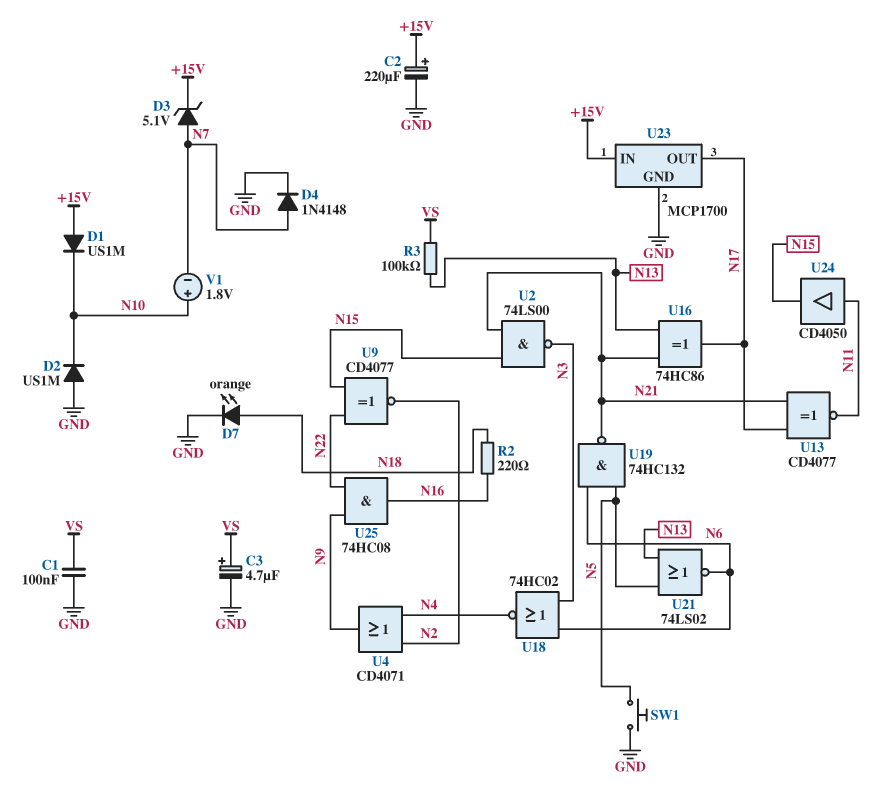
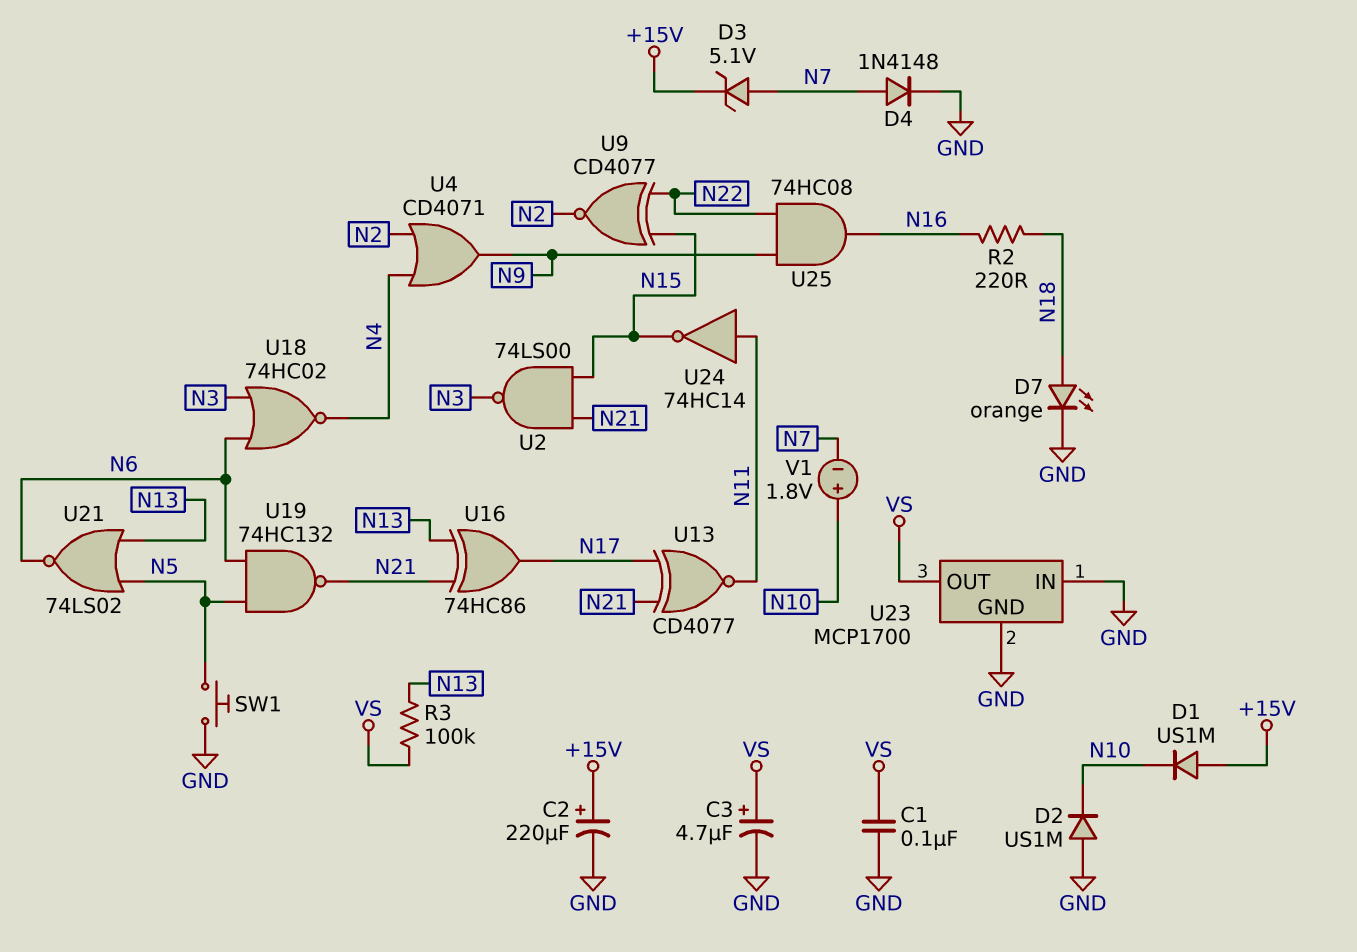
U23 pin IN: +15V -> GND
U23 pin OUT: N17 -> VS
U24: buffer CD4050 (in N11, out N15) -> NOT 74HC14 (in N11, out N15)

